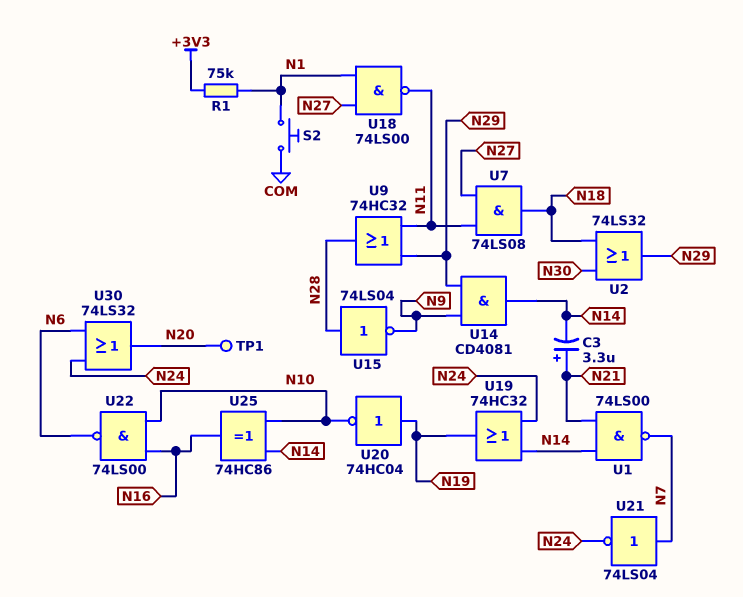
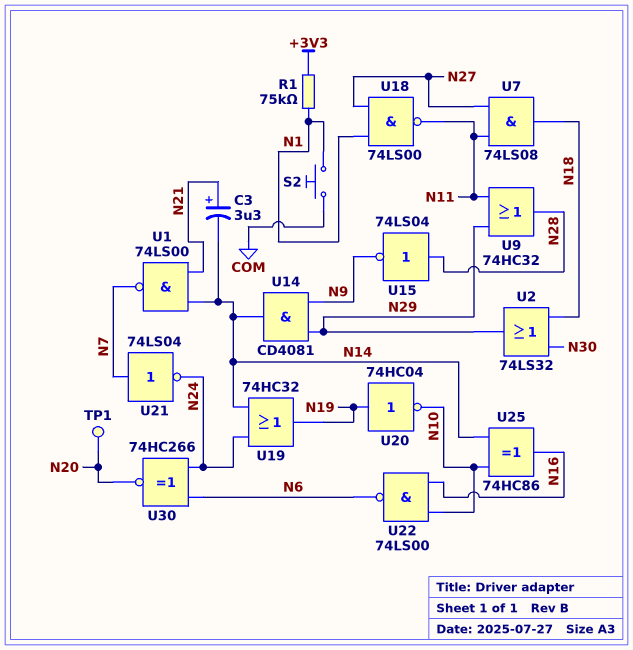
U30: OR 74LS32 (in N6, in N24, out N20) -> XNOR 74HC266 (in N6, in N24, out N20)

